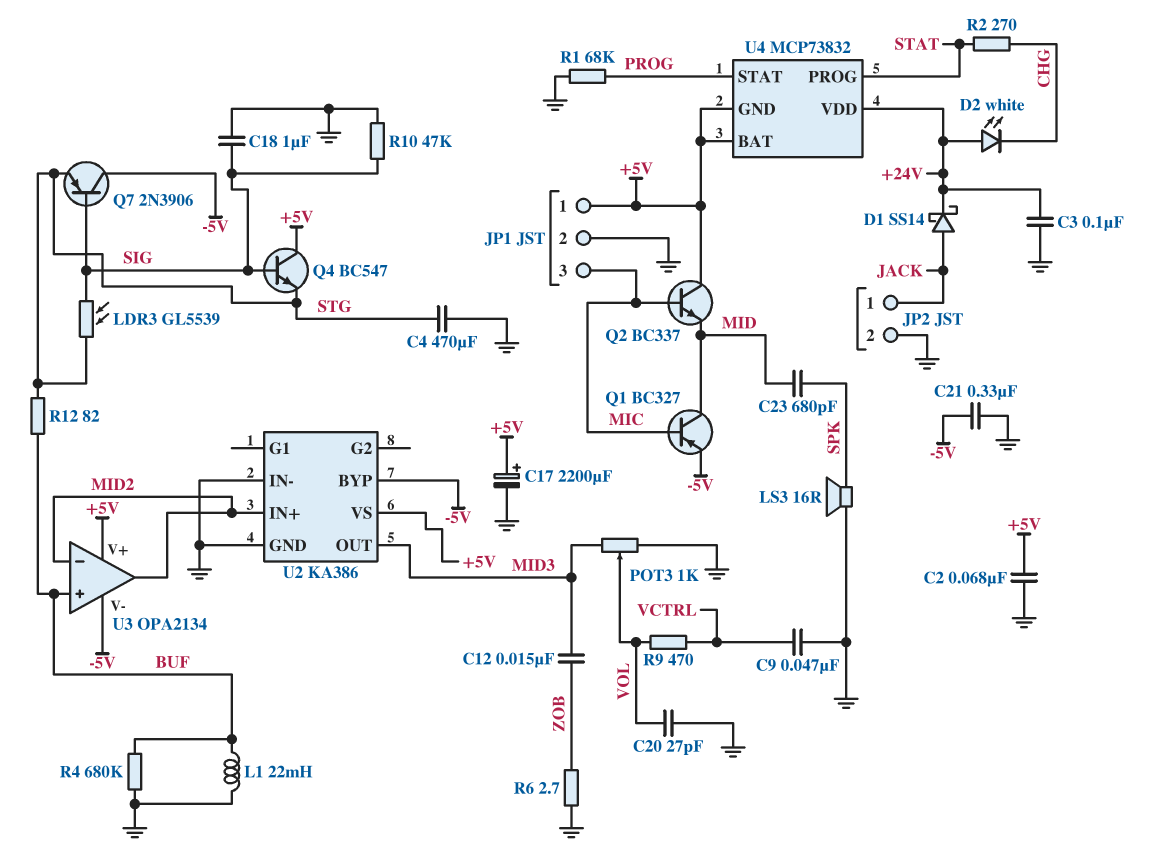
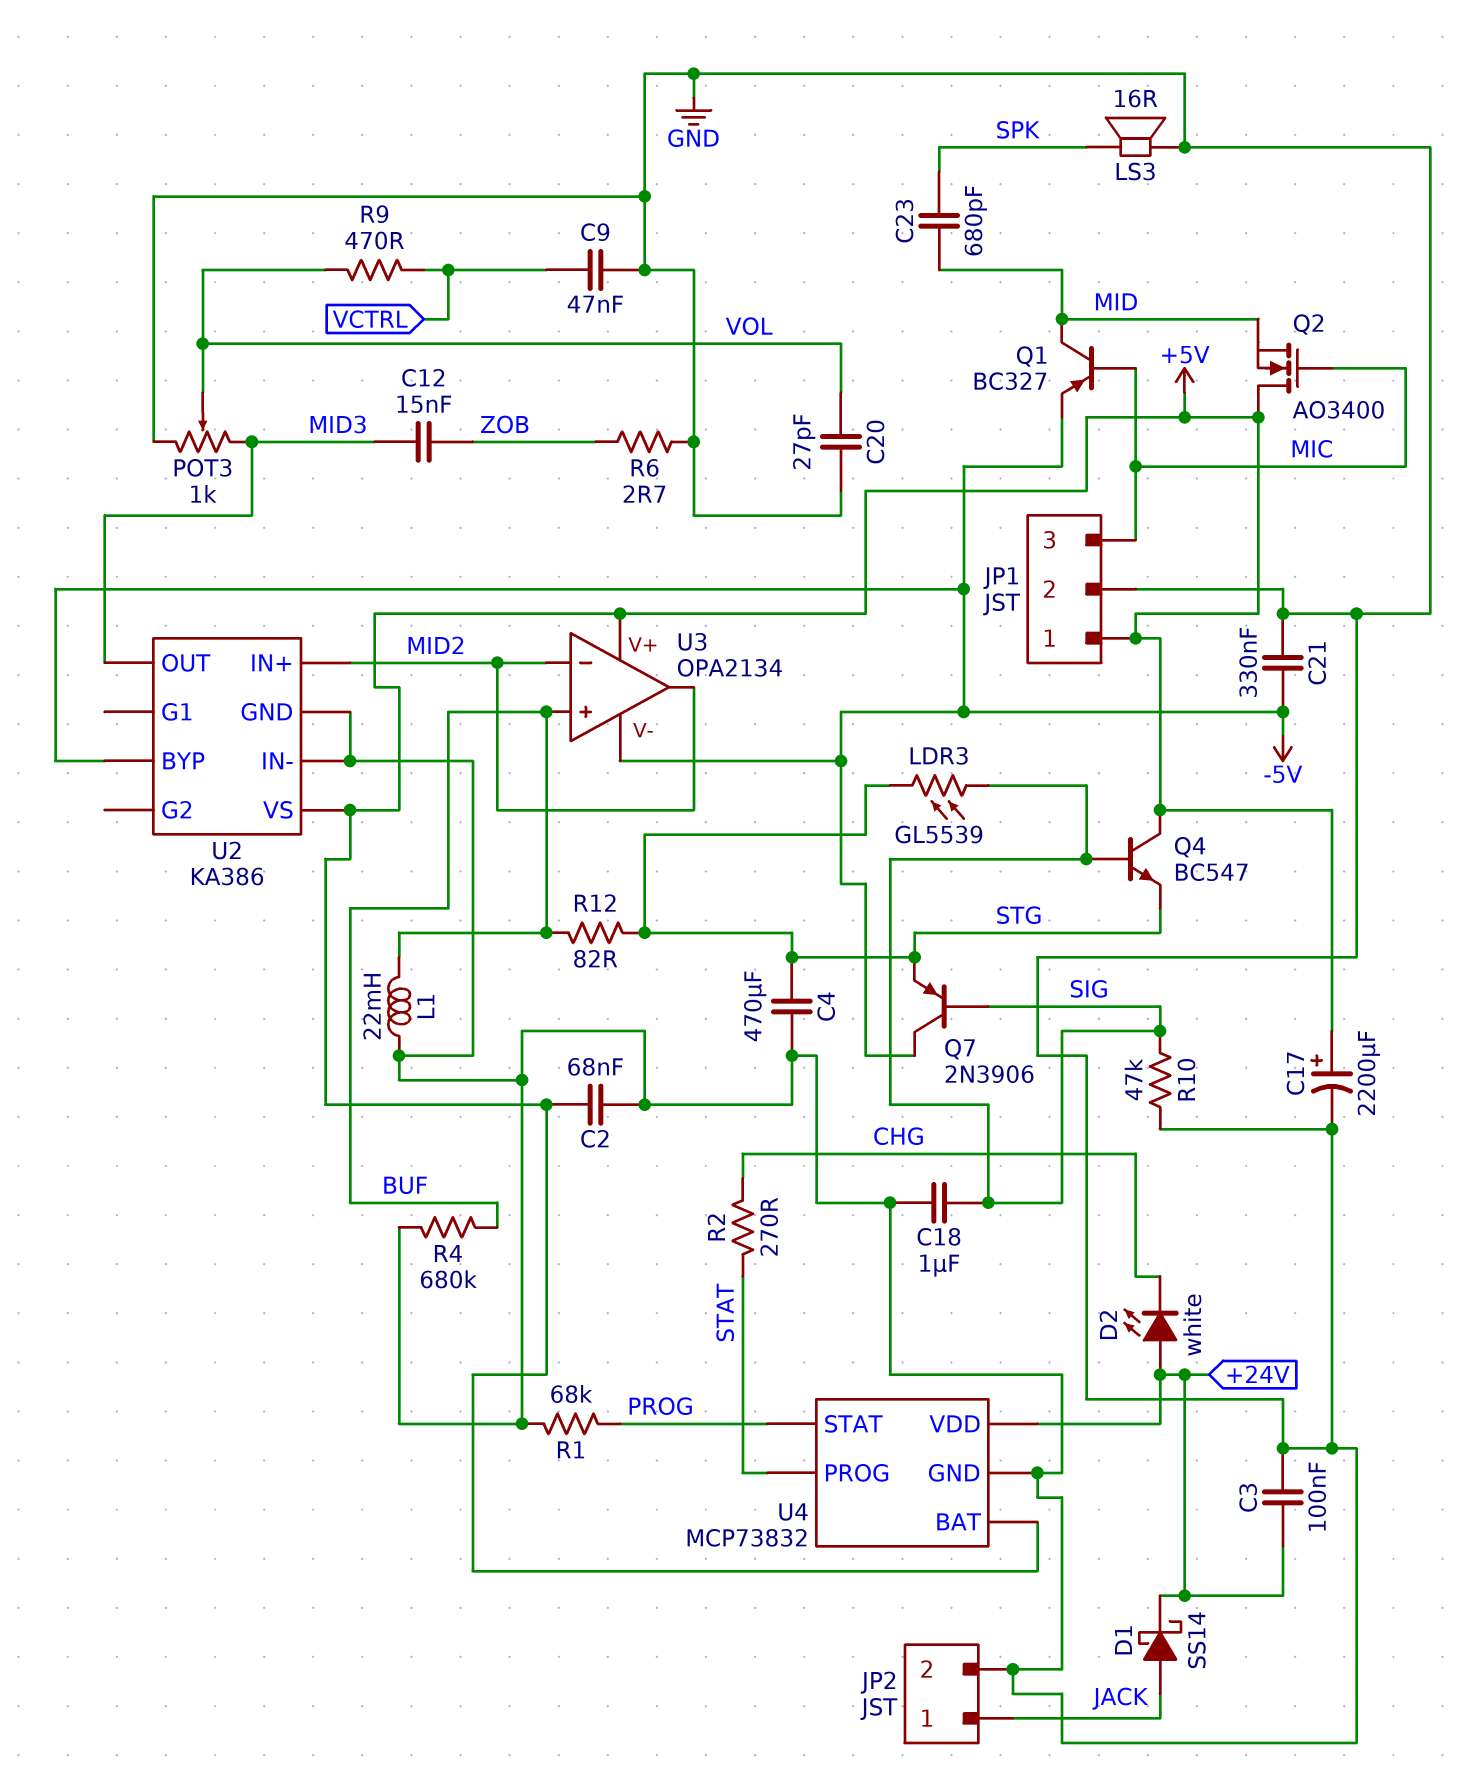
Q2: NPN BC337 (B MIC, C +5V, E MID) -> NMOS AO3400 (G MIC, D +5V, S MID)
U4 pin GND: +5V -> GND

